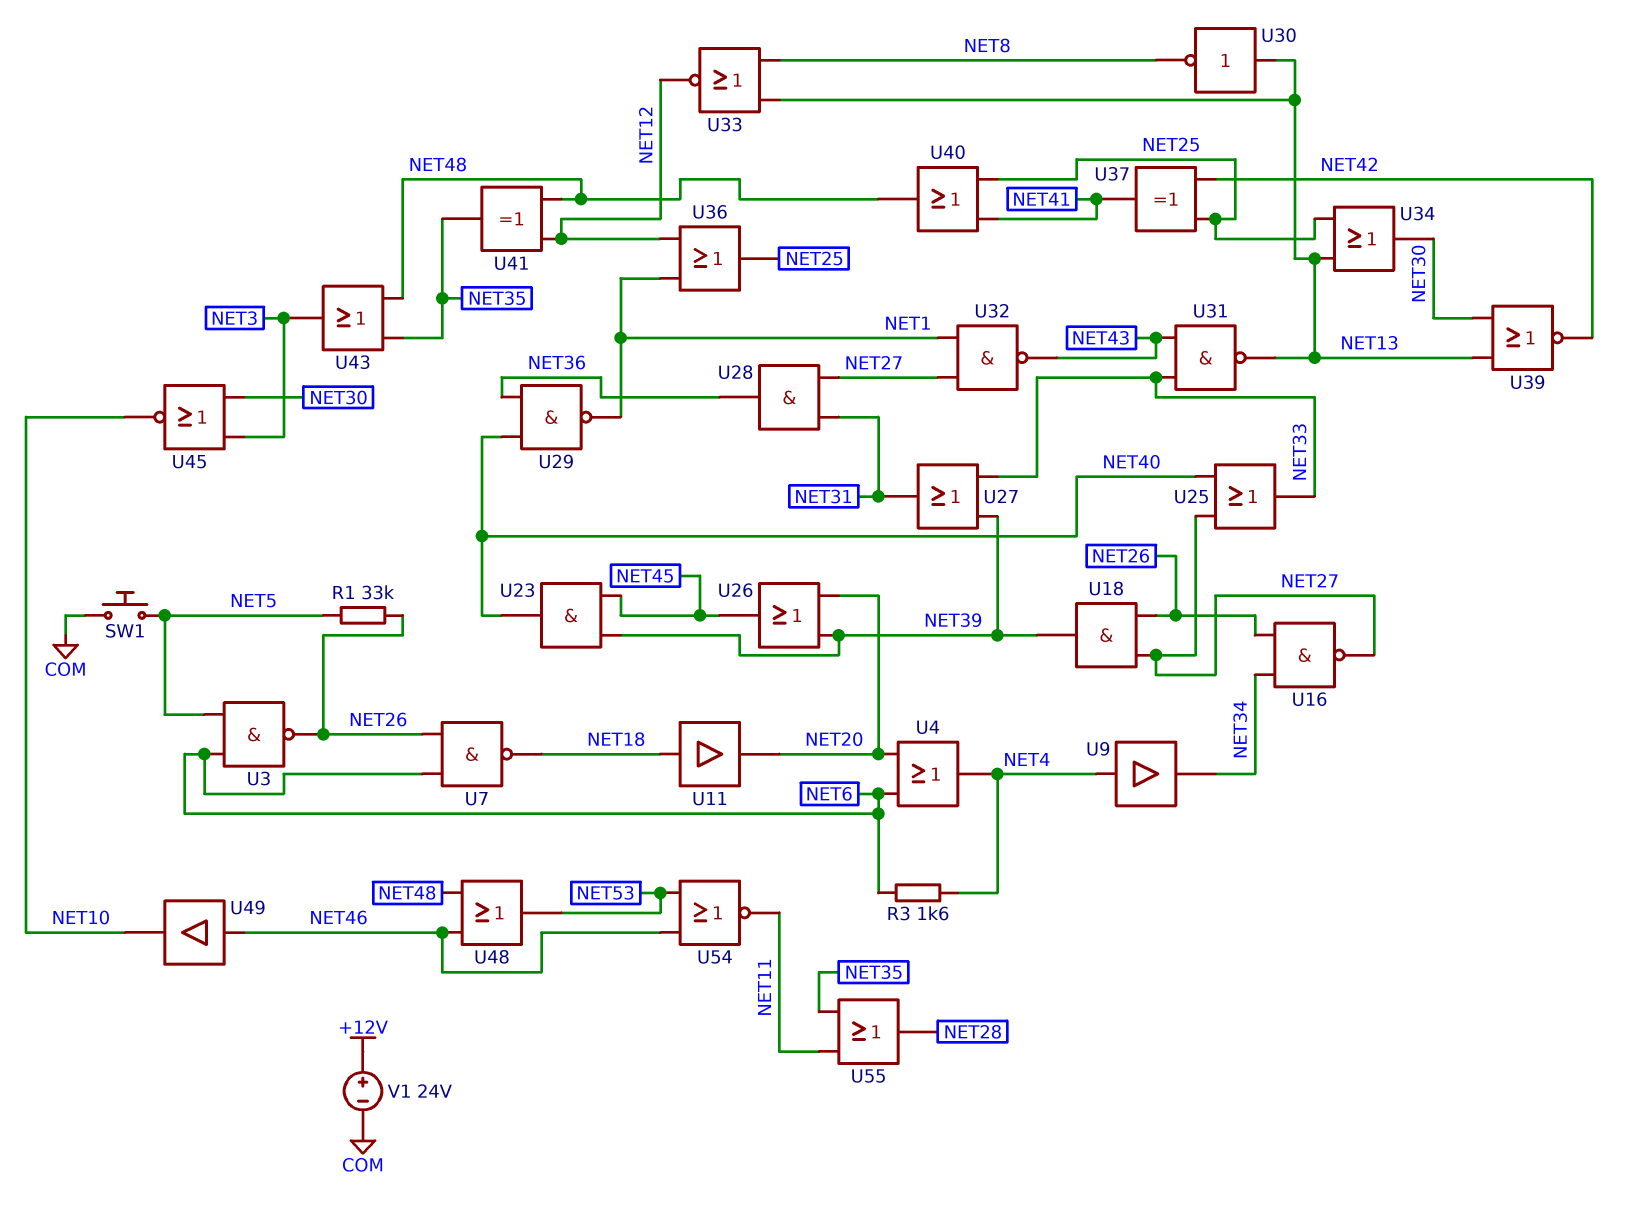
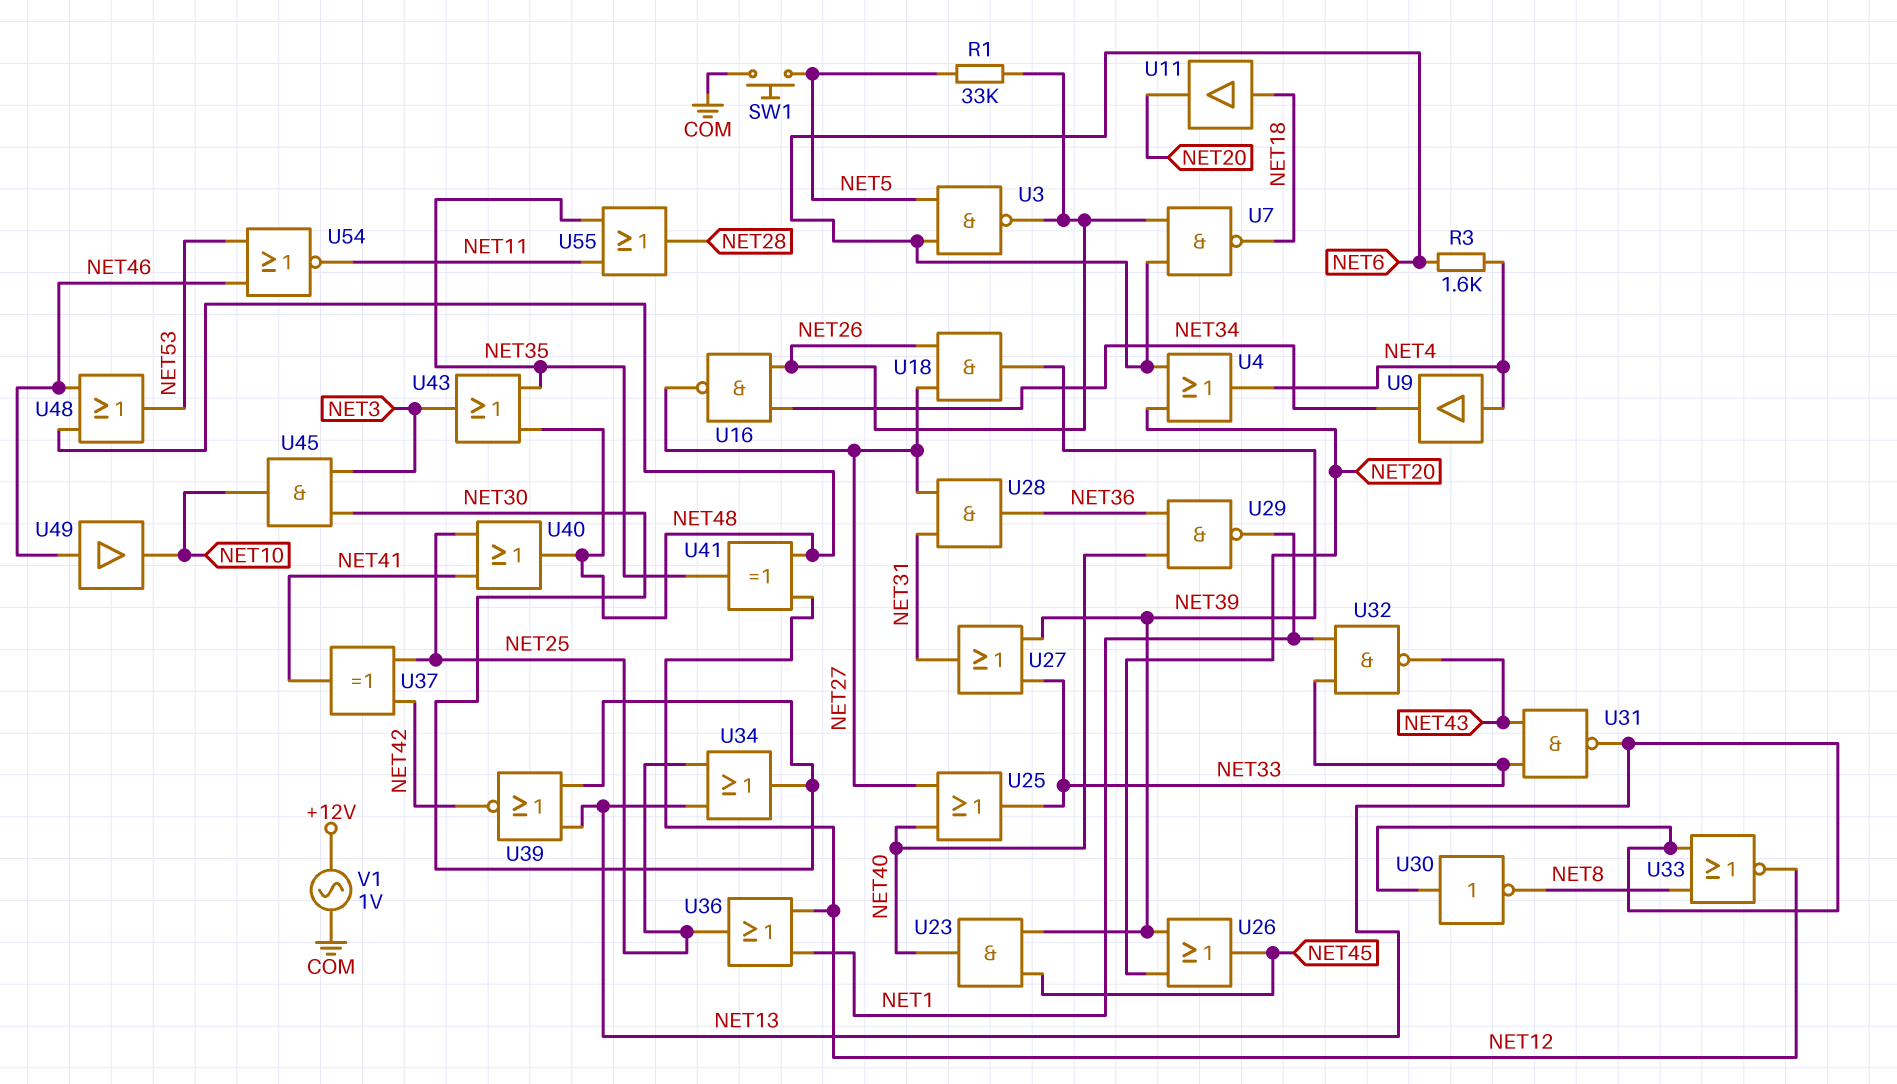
U32: NAND (in NET1, in NET27, out NET43) -> NAND (in NET1, in NET33, out NET43)
U45: NOR (in NET3, in NET30, out NET10) -> AND (in NET3, in NET30, out NET10)
V1: 24V (plus +12V, minus COM) -> AC 1V (+12V, COM)

